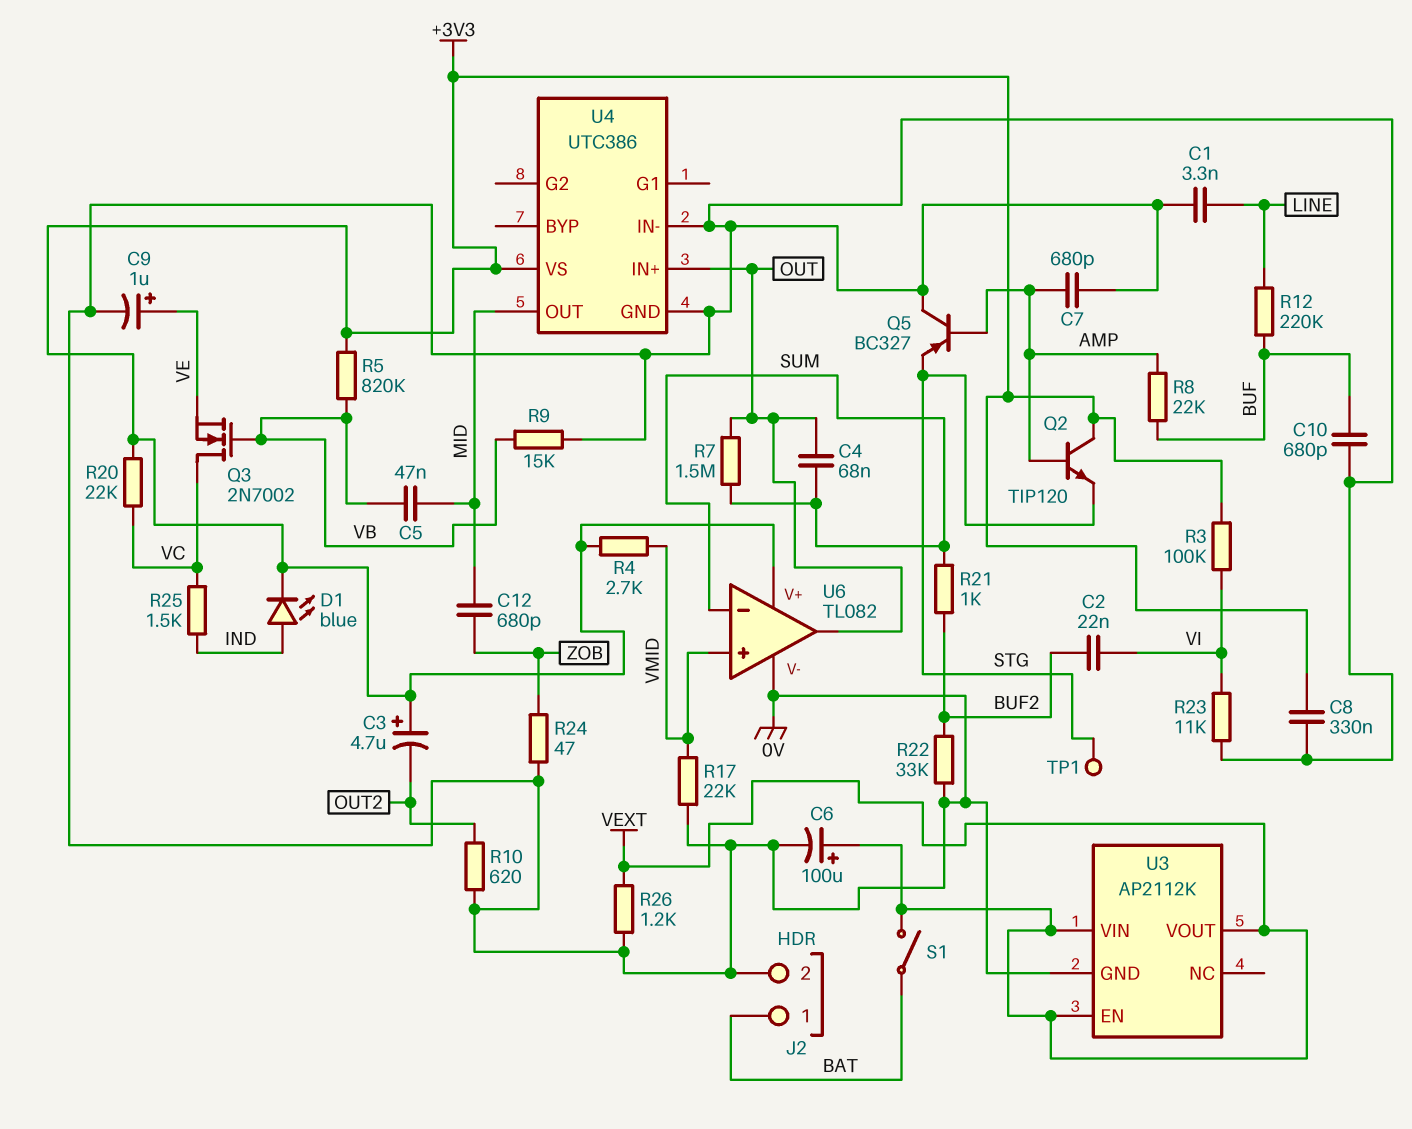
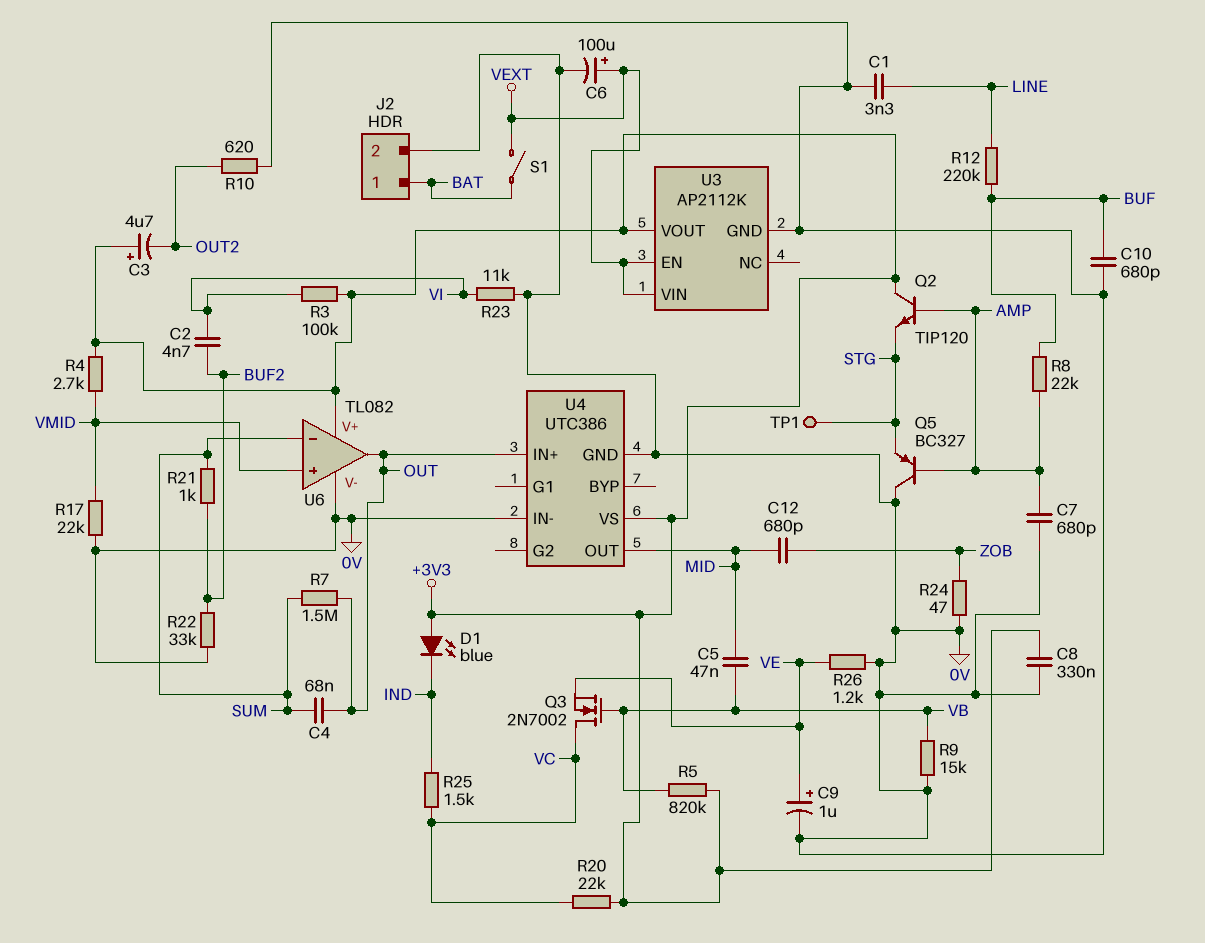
C2: 22nF (BUF2, VI) -> 4.7nF (BUF2, VI)
D1: LED blue (A IND, K +3V3) -> LED blue (A +3V3, K IND)
R26: 1.2k (0V, VEXT) -> 1.2k (0V, VE)
U3 pin VOUT: VEXT -> +3V3

